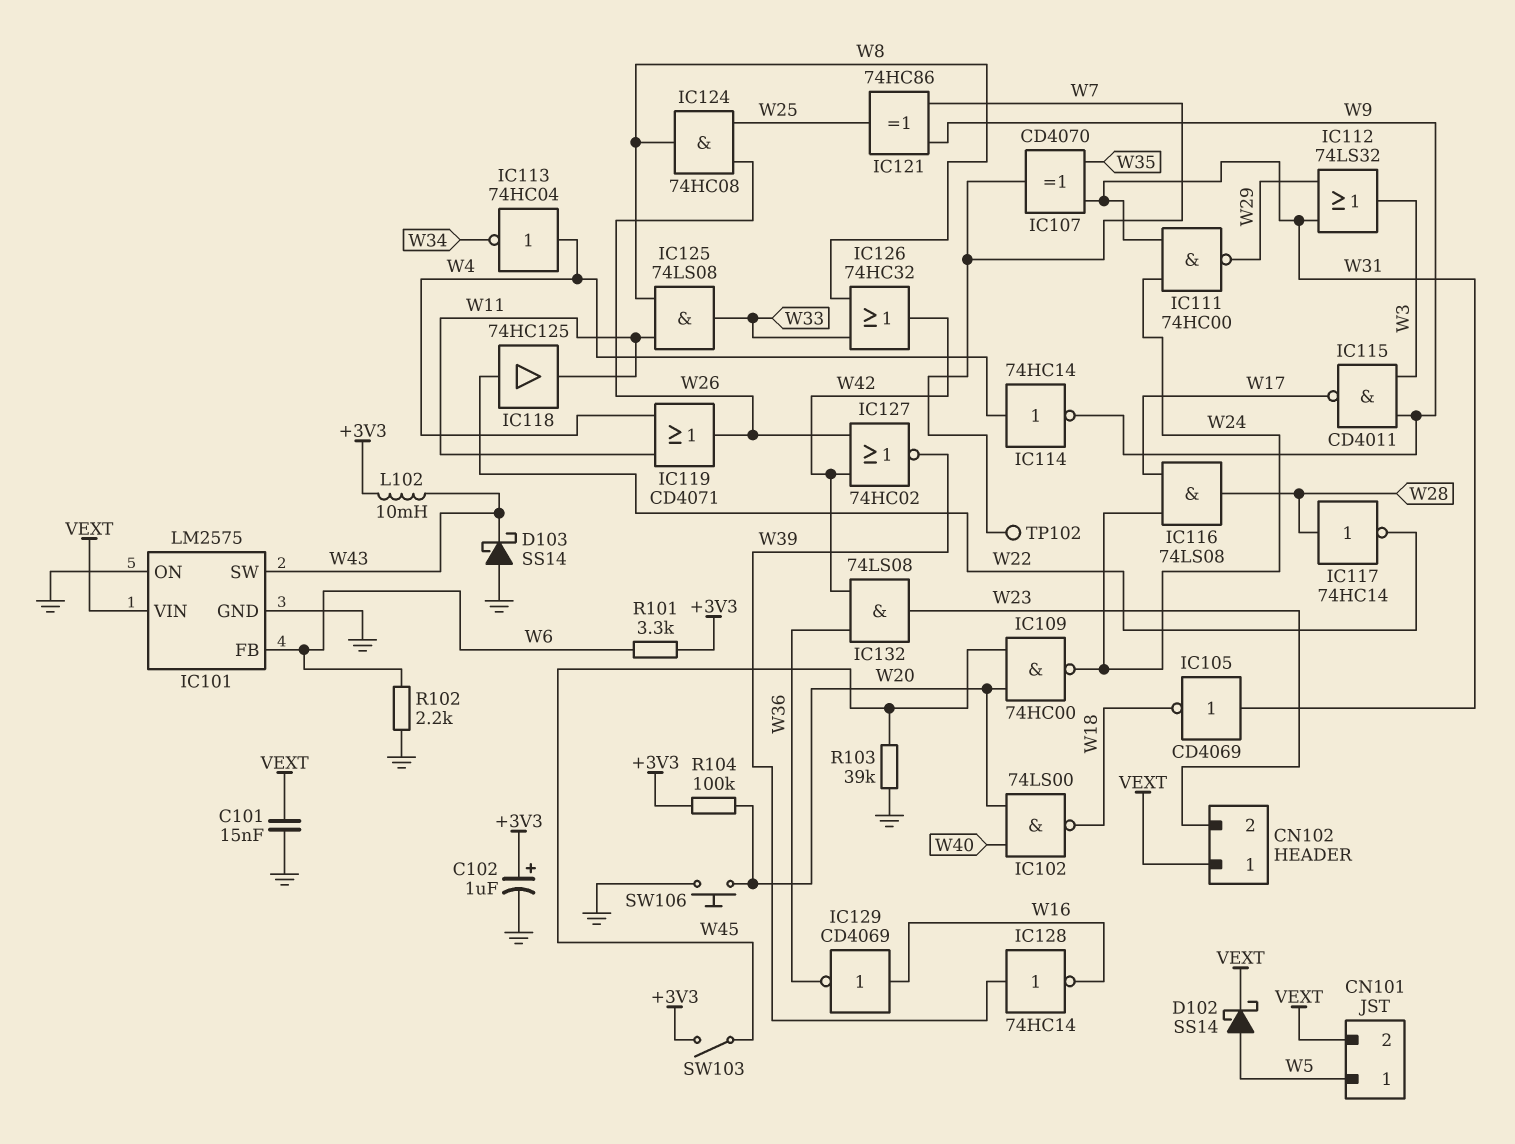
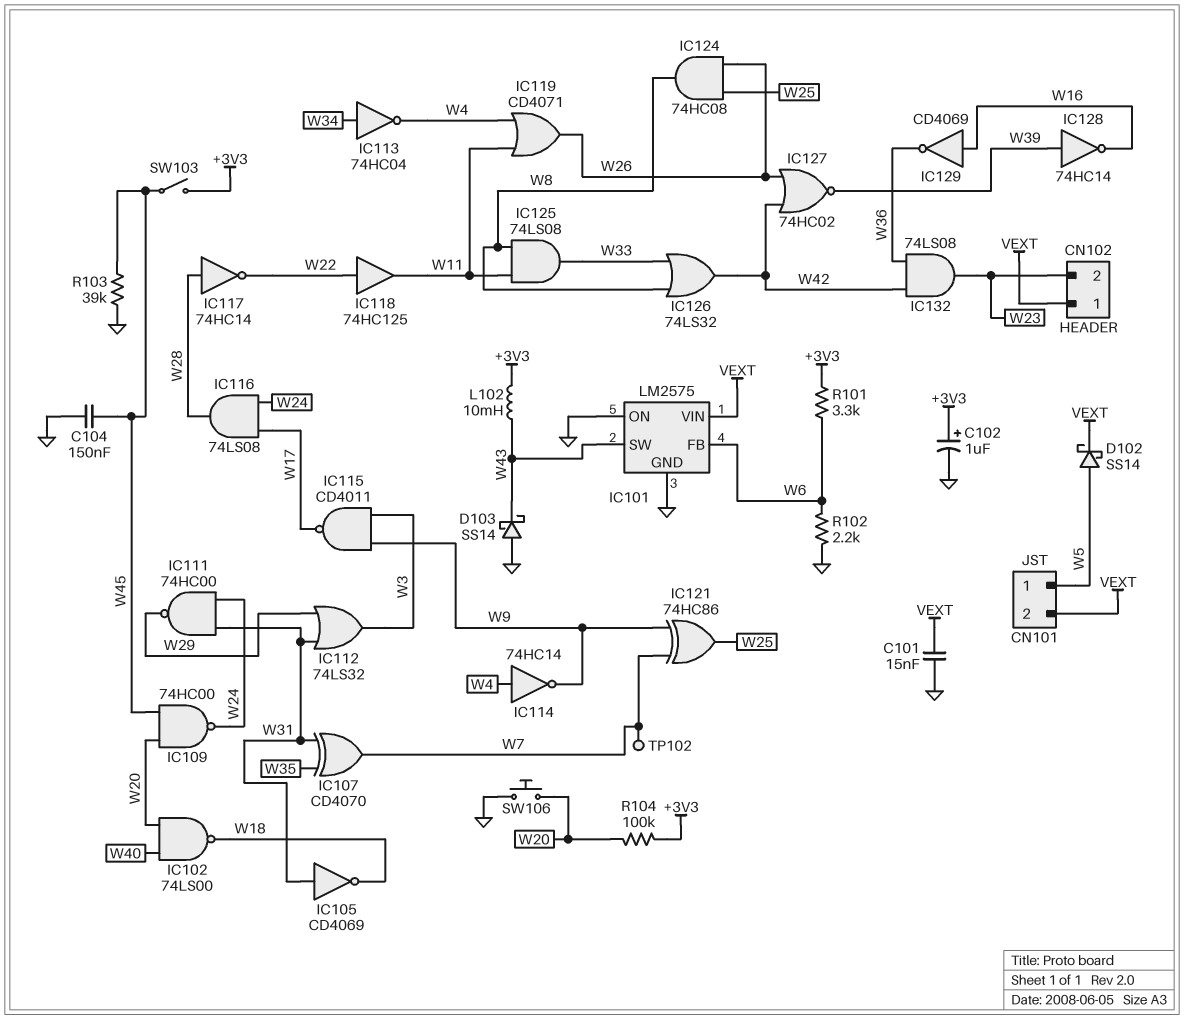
C104: none -> 150nF (GND, W45)
IC113: NOT 74HC04 (in W4, out W34) -> NOT 74HC04 (in W34, out W4)
IC126: OR 74HC32 (in W8, in W33, out W42) -> OR 74LS32 (in W8, in W33, out W42)

